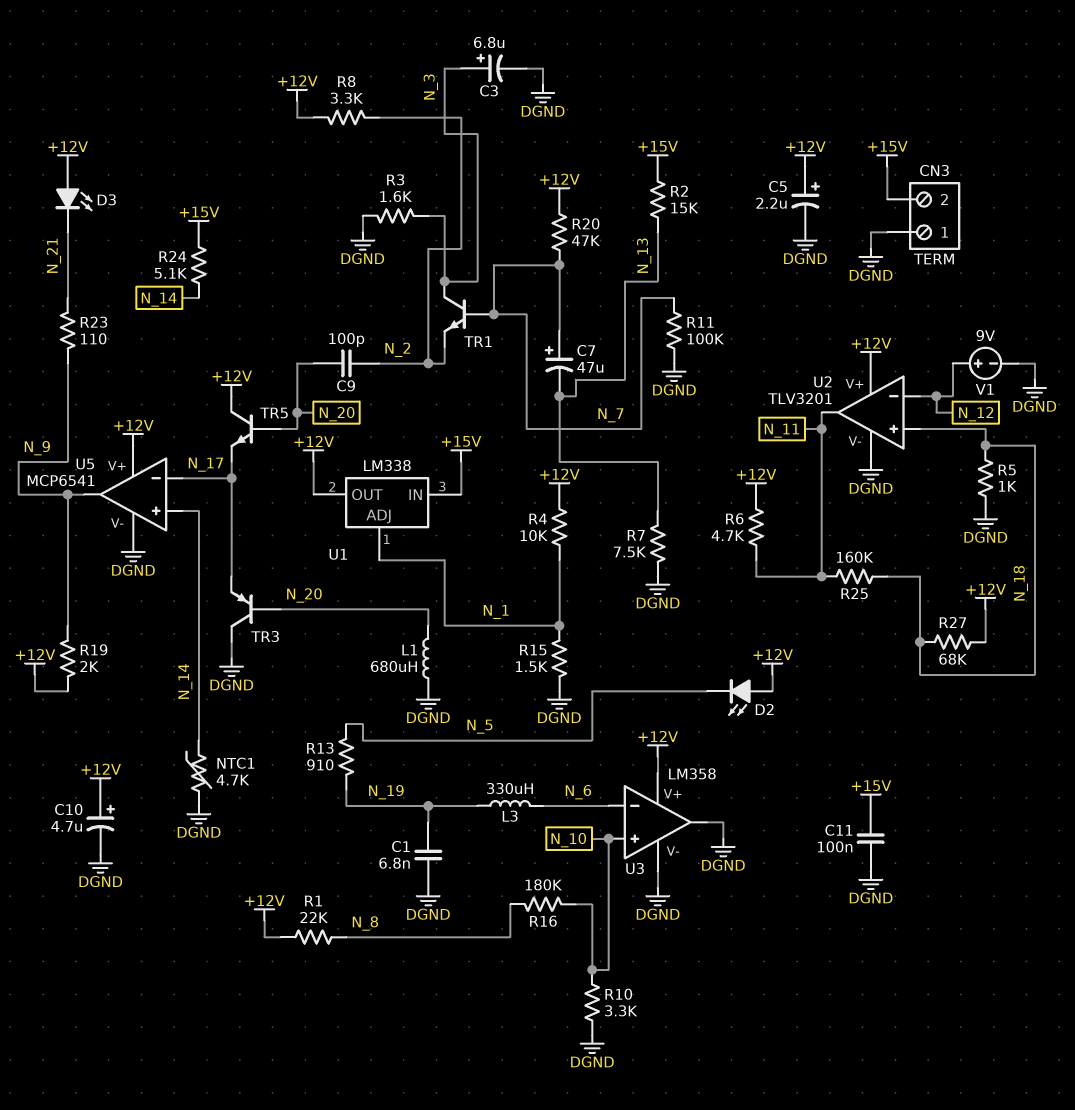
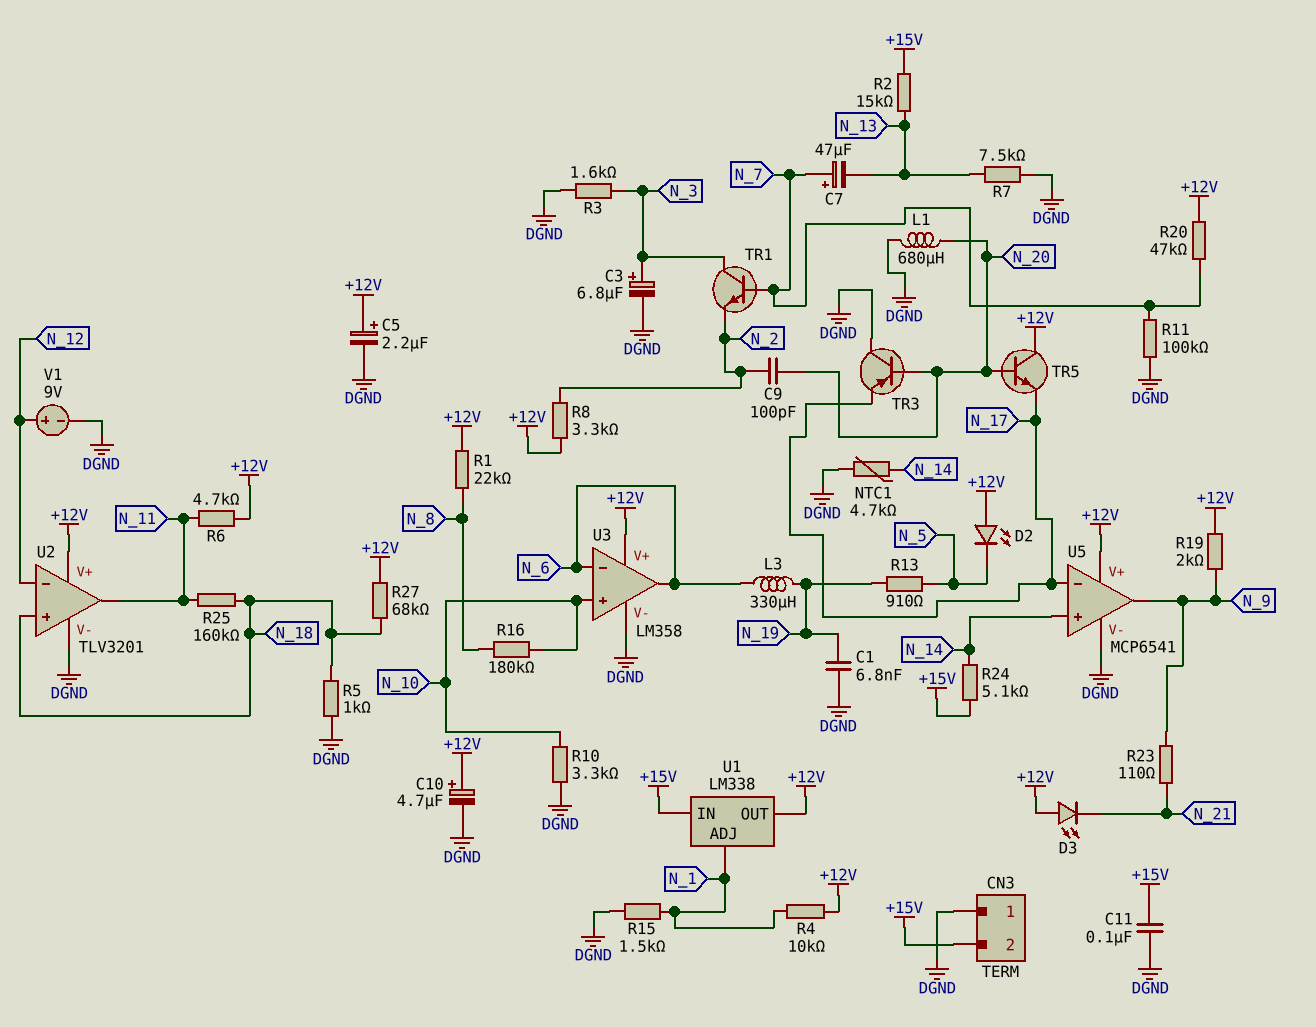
U3 pin out: DGND -> N_6

